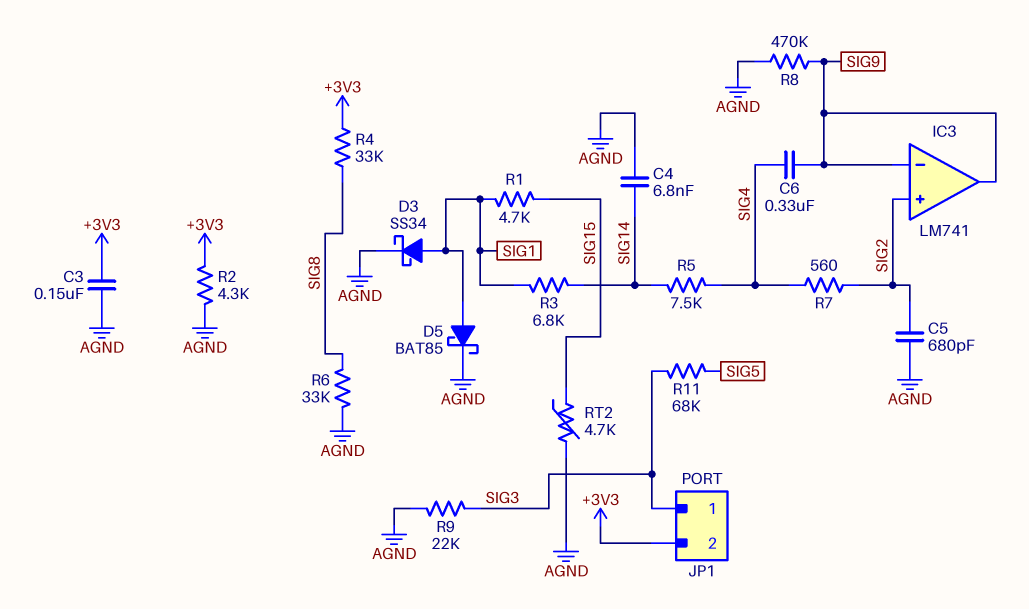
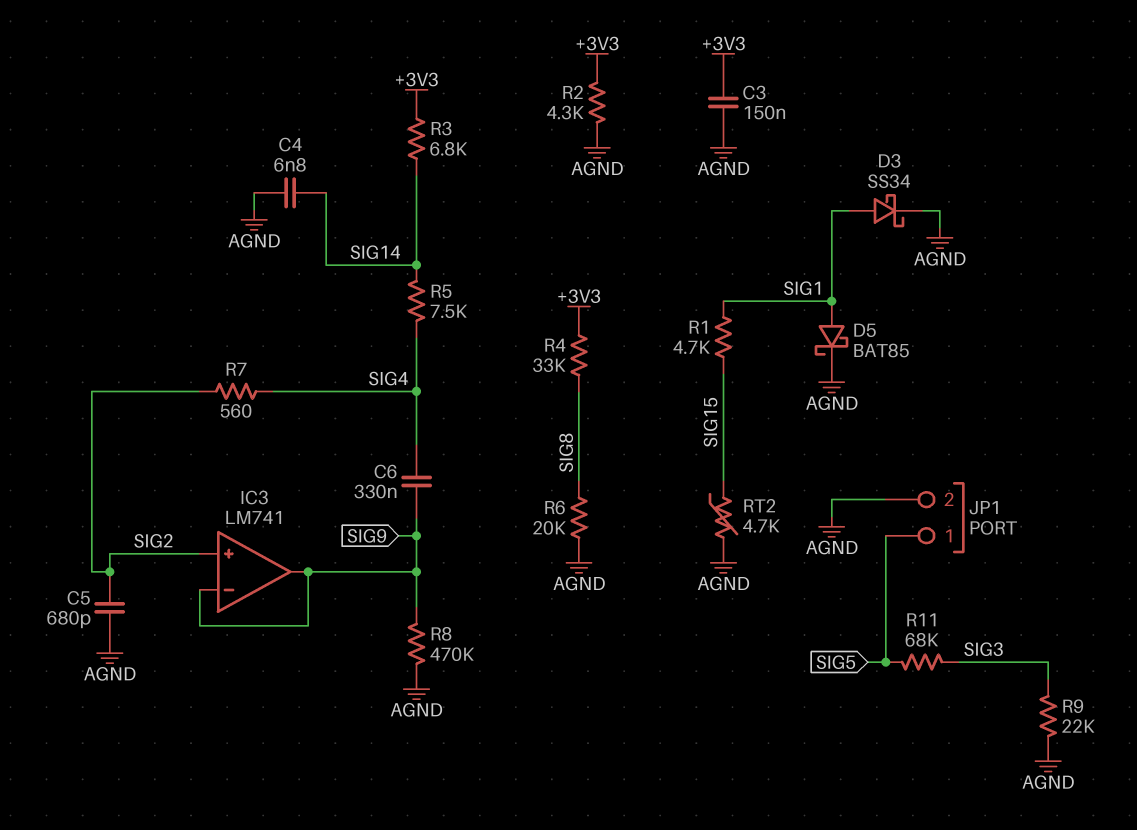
JP1 pin 1: SIG3 -> SIG5
JP1 pin 2: +3V3 -> AGND
R3: 6.8k (SIG1, SIG14) -> 6.8k (+3V3, SIG14)
R6: 33k (AGND, SIG8) -> 20k (AGND, SIG8)

